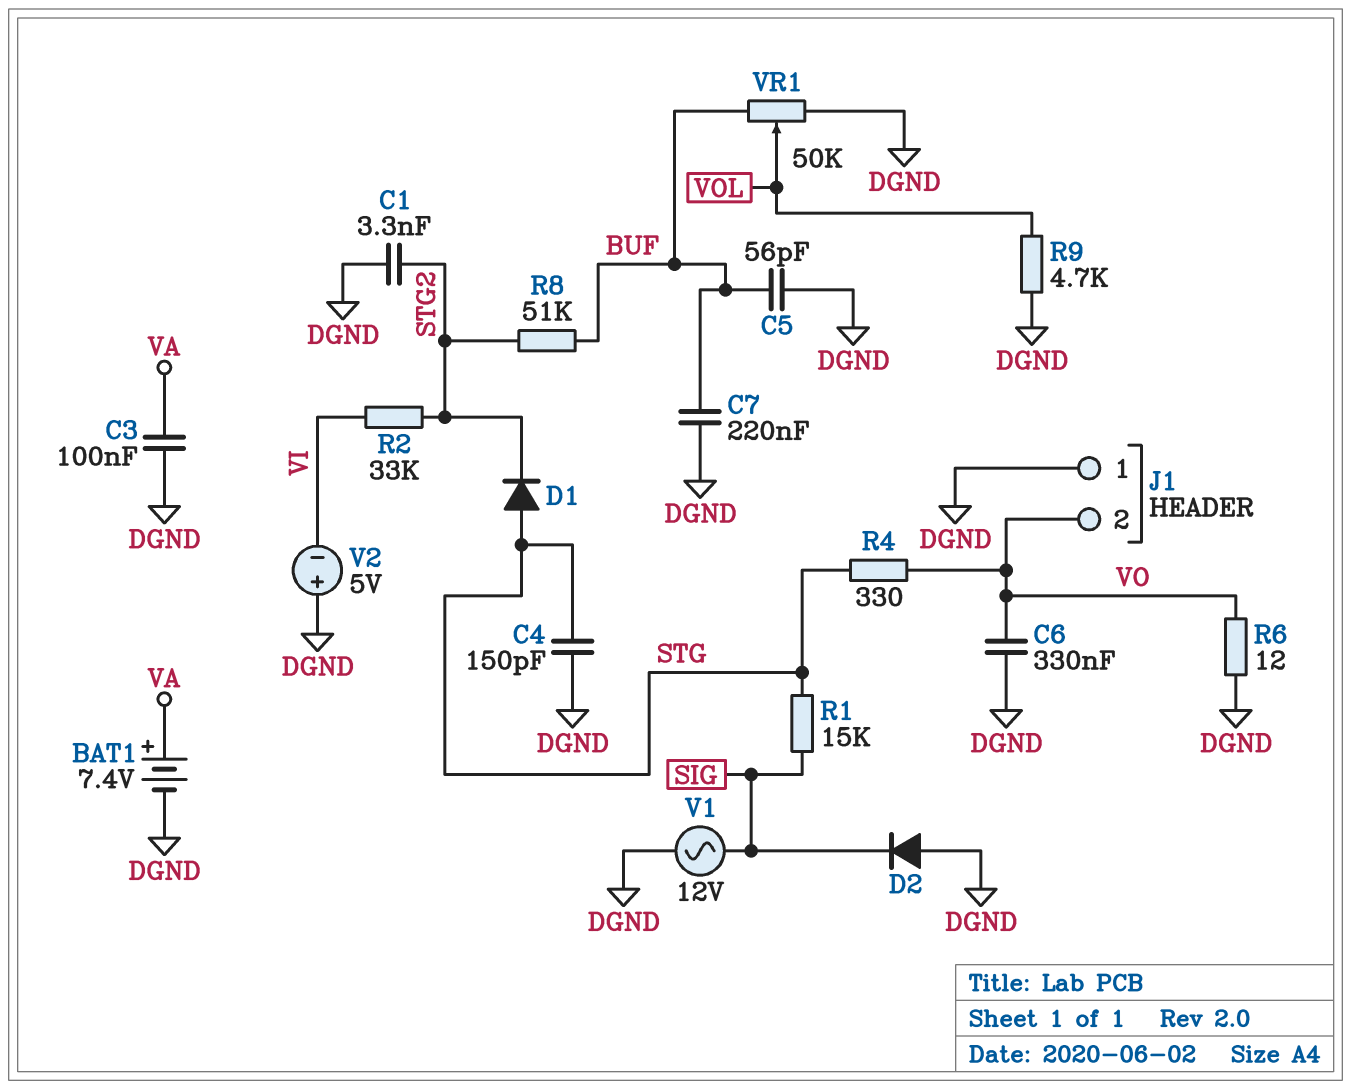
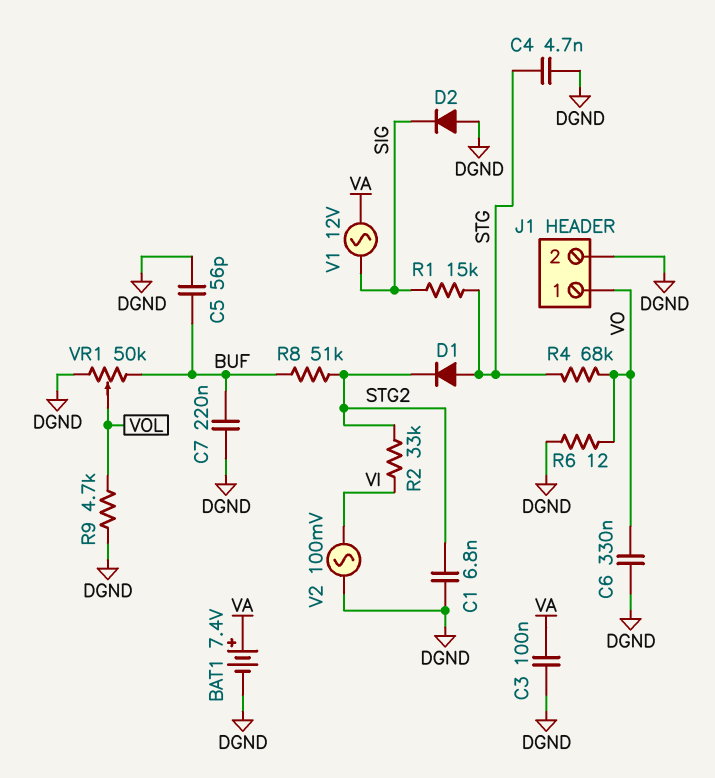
C1: 3.3nF (DGND, STG2) -> 6.8nF (DGND, STG2)
C4: 150pF (DGND, STG) -> 4.7nF (DGND, STG)
J1 pin 1: DGND -> VO
J1 pin 2: VO -> DGND
R4: 330 (STG, VO) -> 68k (STG, VO)
V1: AC 12V (DGND, SIG) -> AC 12V (SIG, VA)
V2: 5V (plus DGND, minus VI) -> AC 100mV (DGND, VI)

